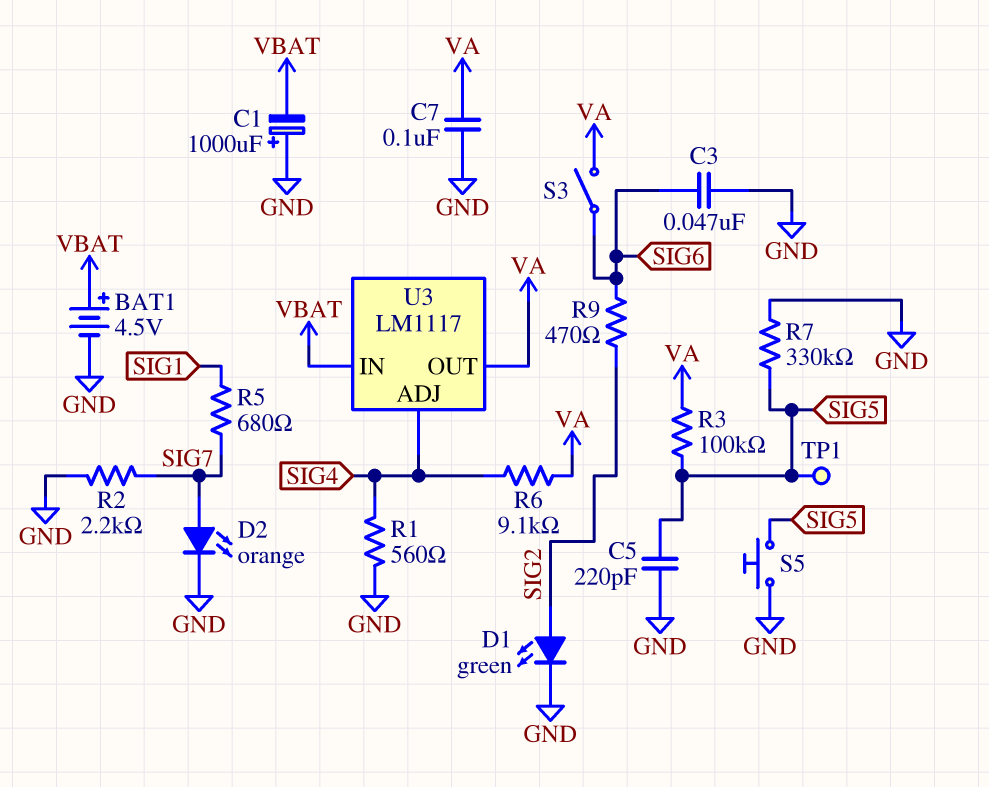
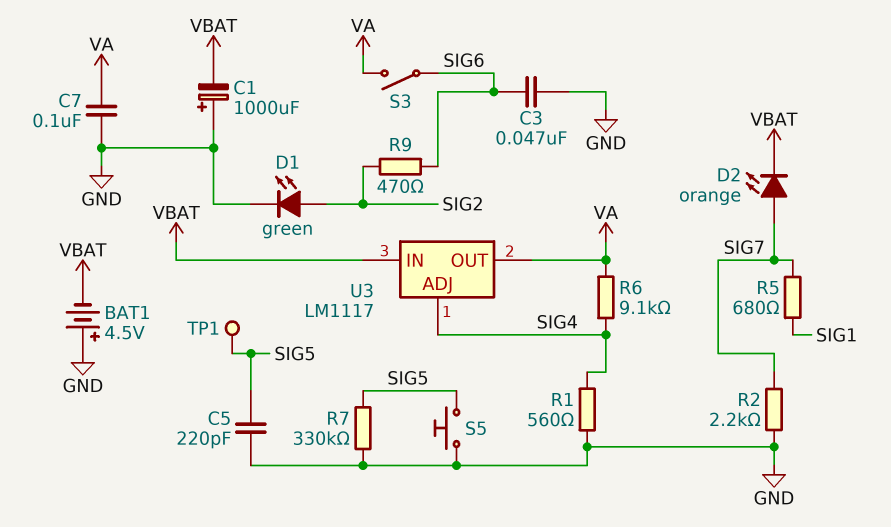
BAT1: 4.5V (plus VBAT, minus GND) -> 4.5V (plus GND, minus VBAT)
D2: LED orange (A SIG7, K GND) -> LED orange (A SIG7, K VBAT)
R3: 100k (SIG5, VA) -> none

